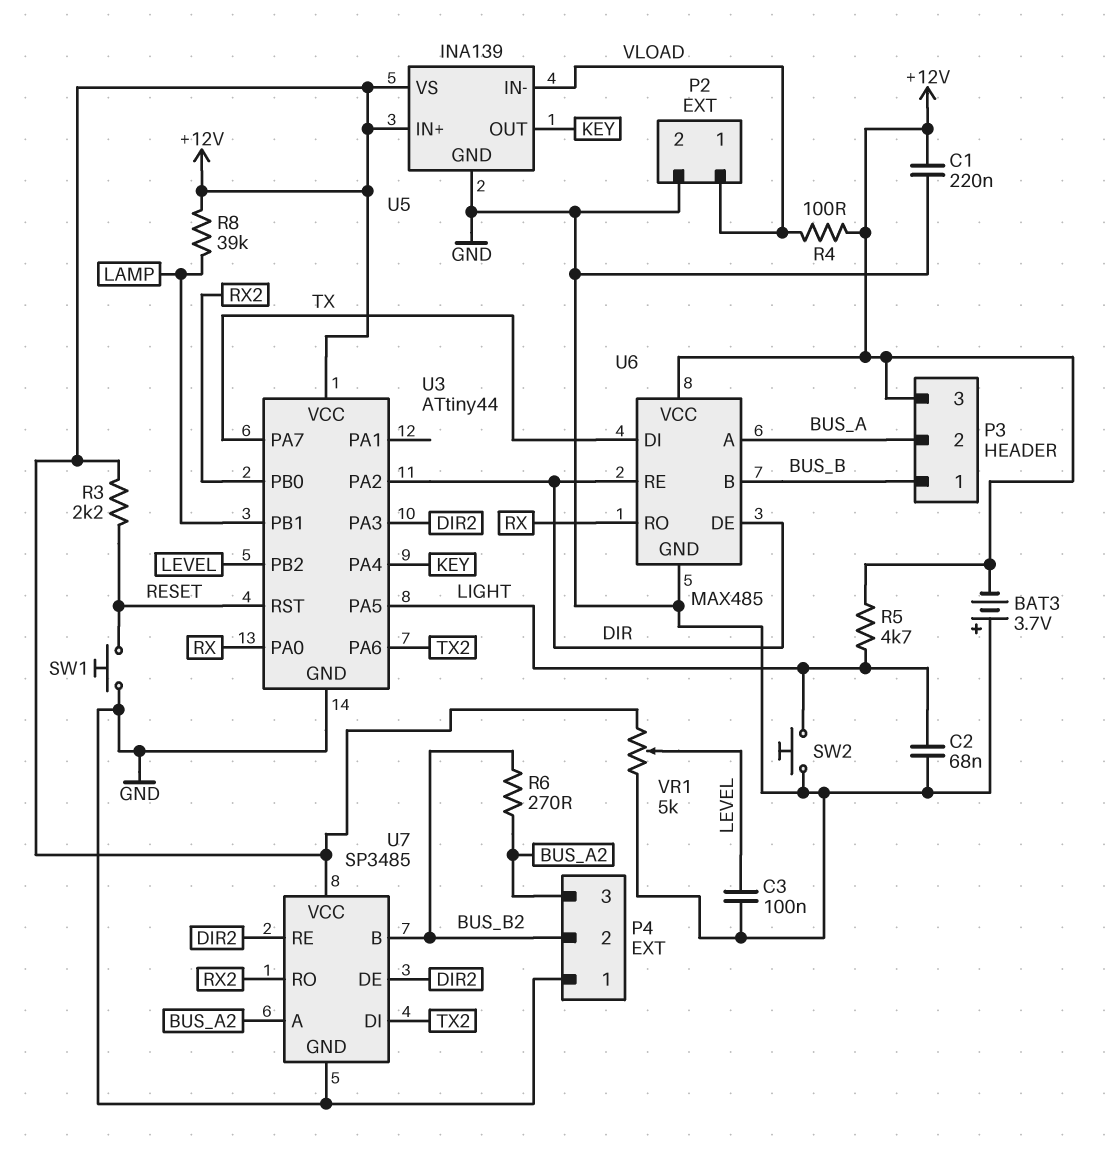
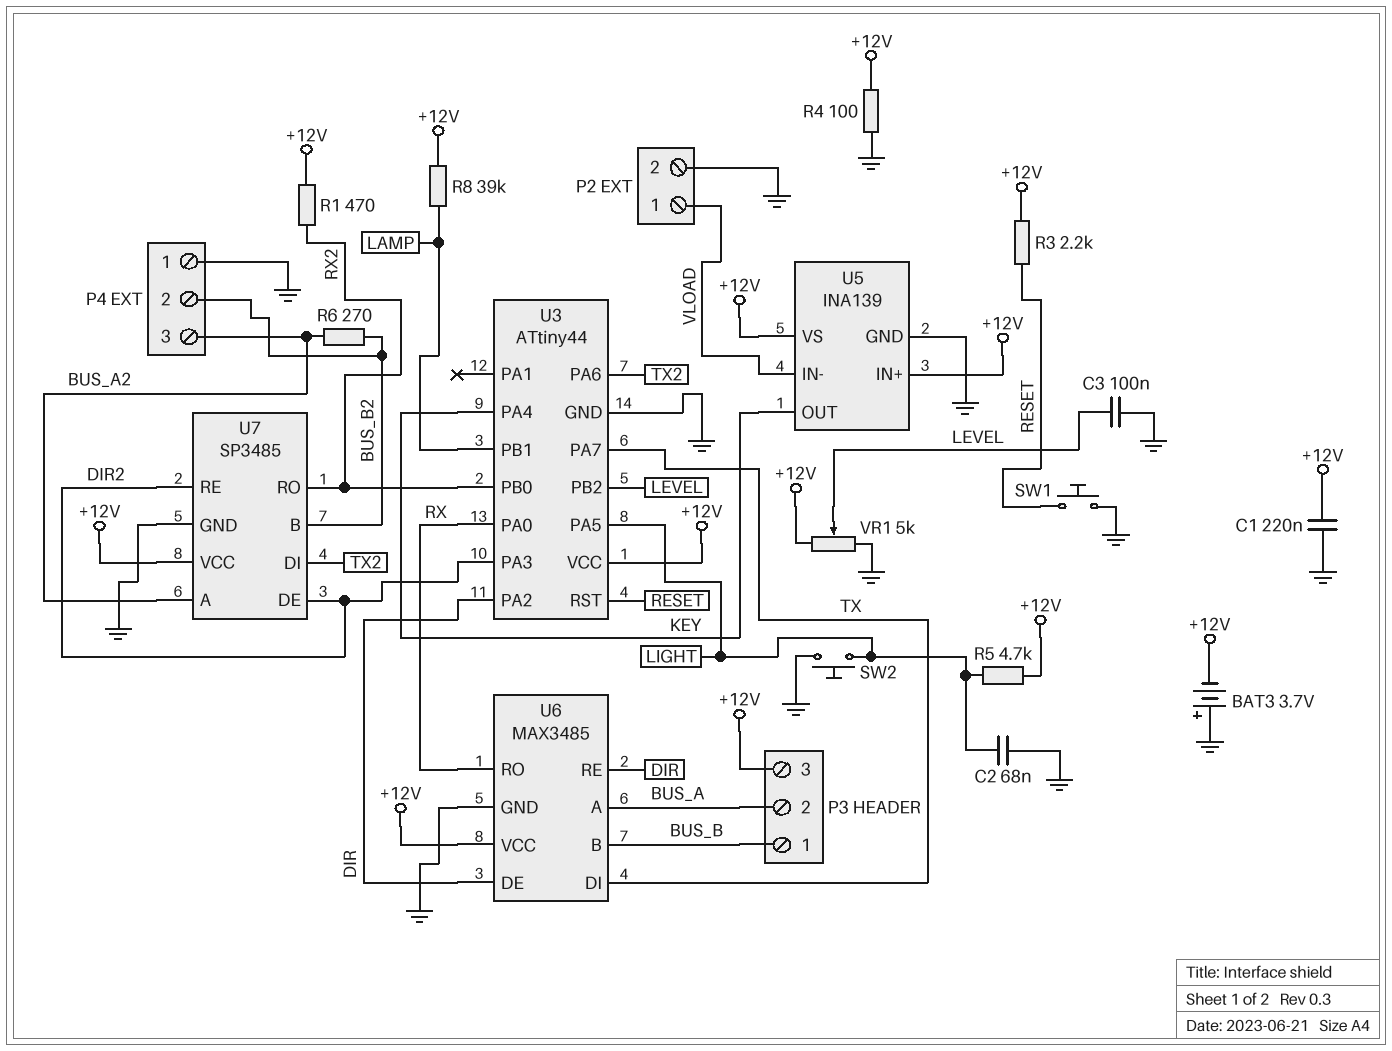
R1: none -> 470 (+12V, RX2)
R4: 100 (+12V, VLOAD) -> 100 (+12V, GND)
U6: MAX485 -> MAX3485

